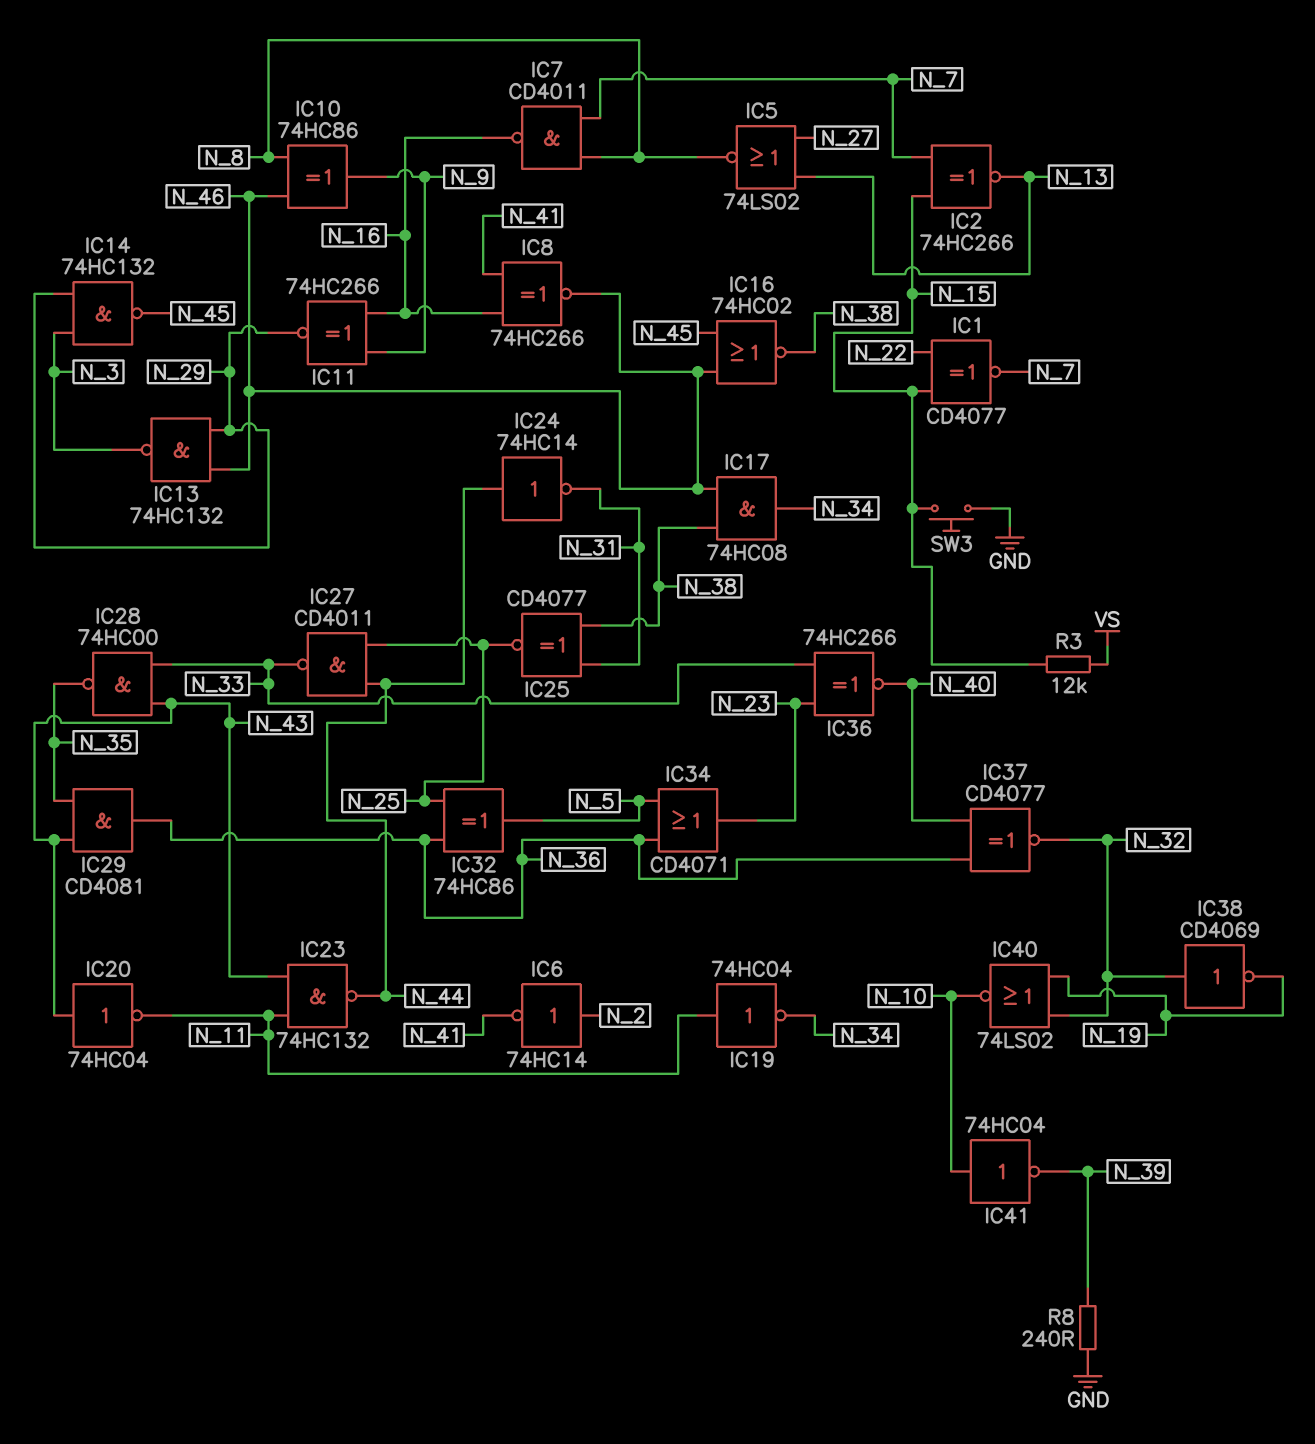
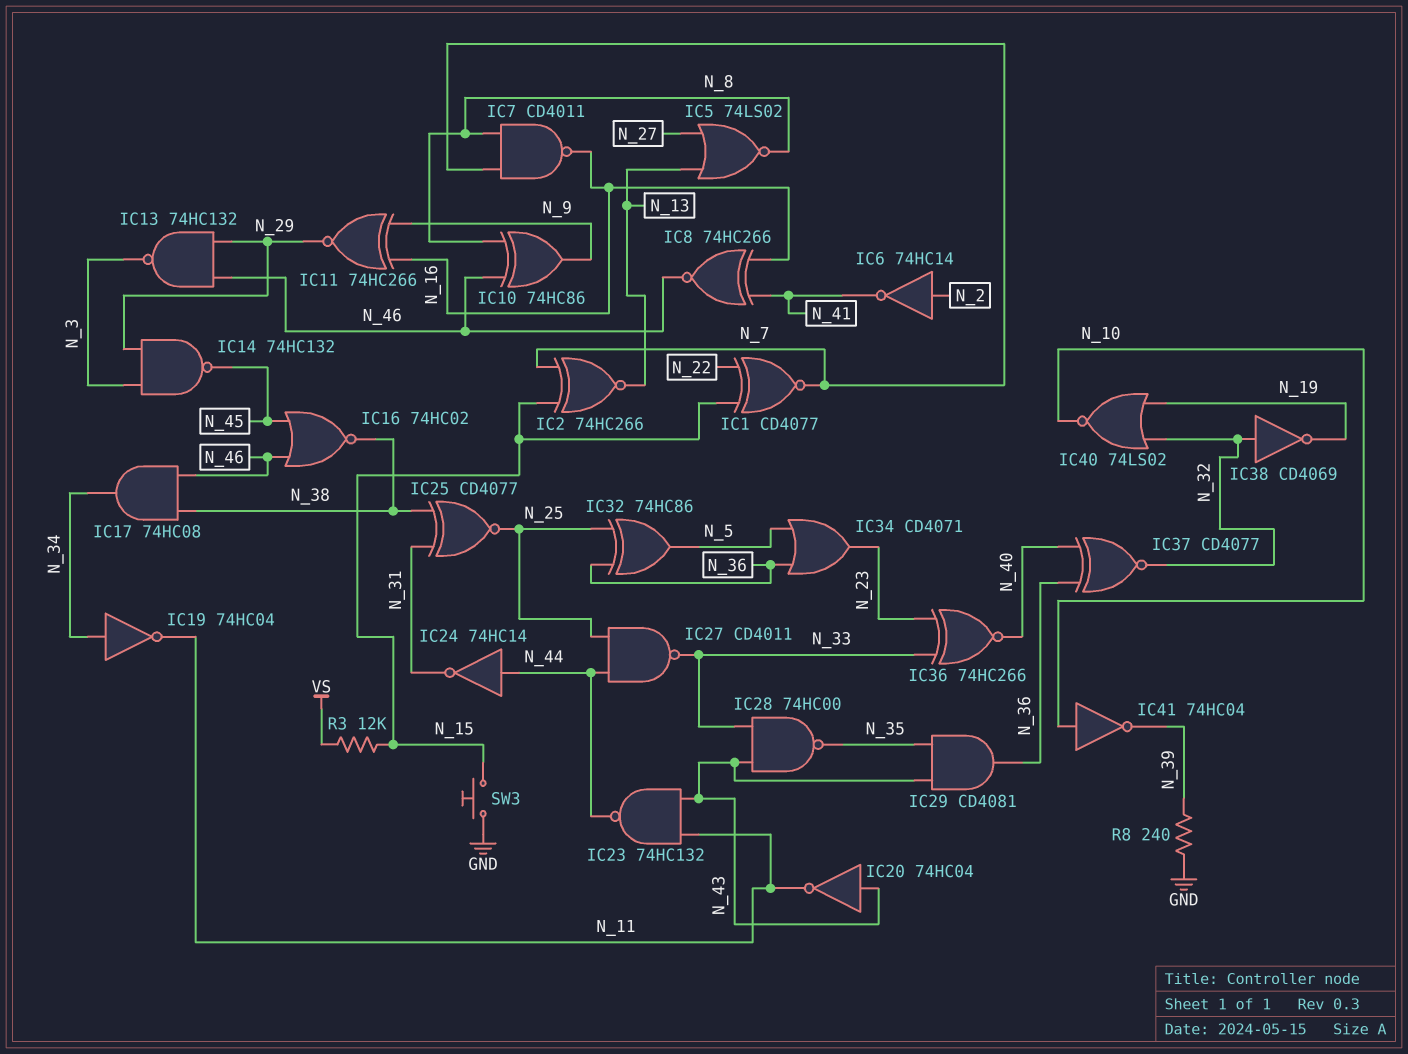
IC19: NOT 74HC04 (in N_11, out N_34) -> NOT 74HC04 (in N_34, out N_11)

